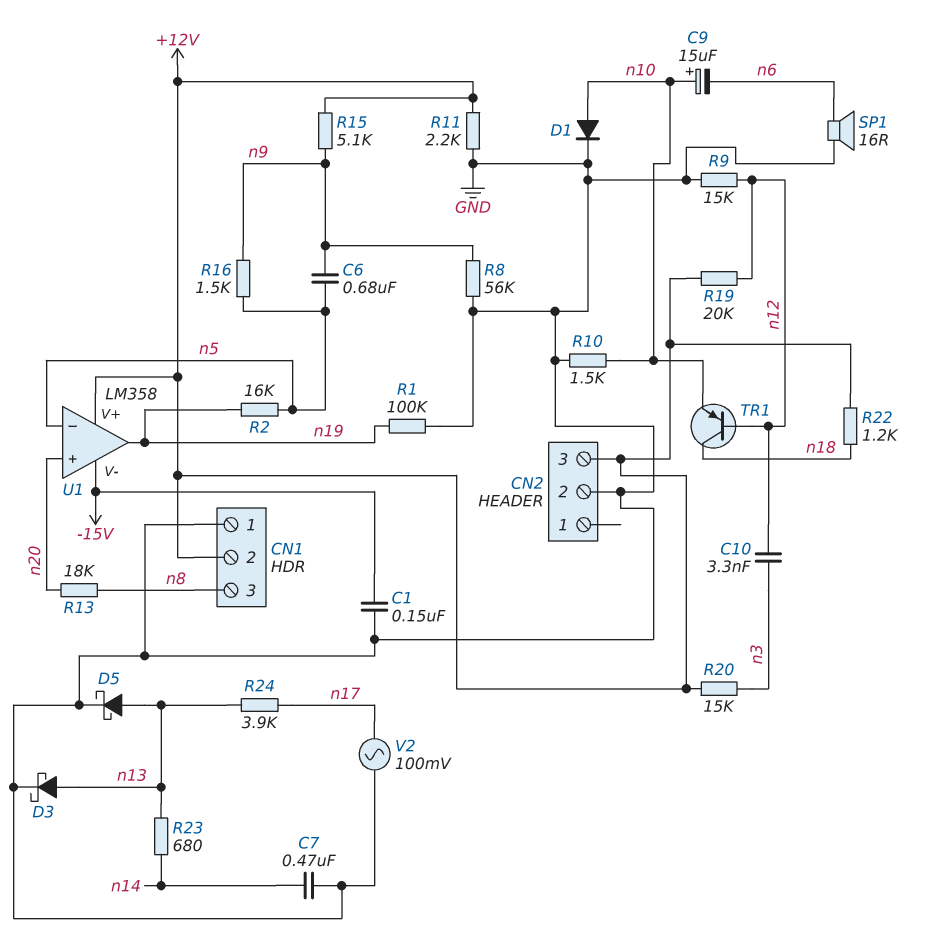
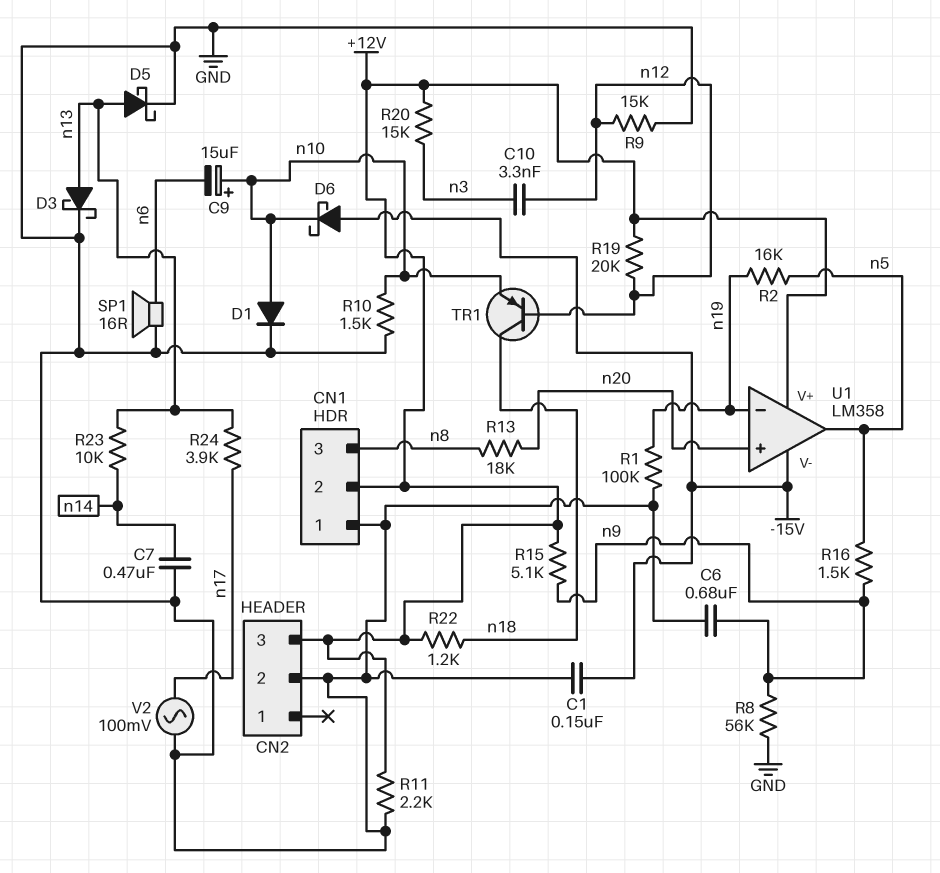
C6: 680nF (n5, n9) -> 680nF (GND, n9)
D6: none -> schottky (A -15V, K n10)
R23: 680 (n13, n14) -> 10k (n13, n14)
U1 pin in-: n5 -> n19
U1 pin out: n19 -> n5

